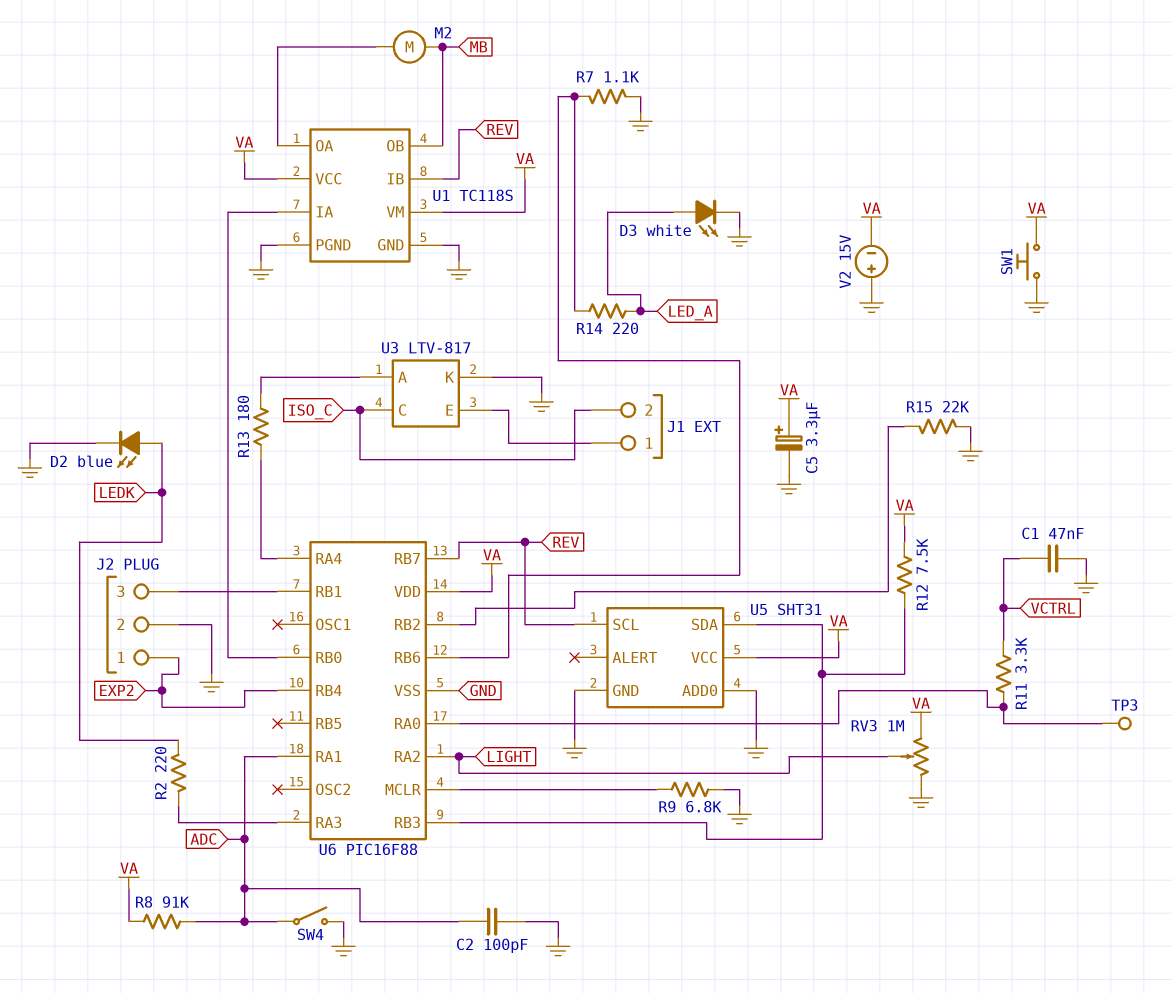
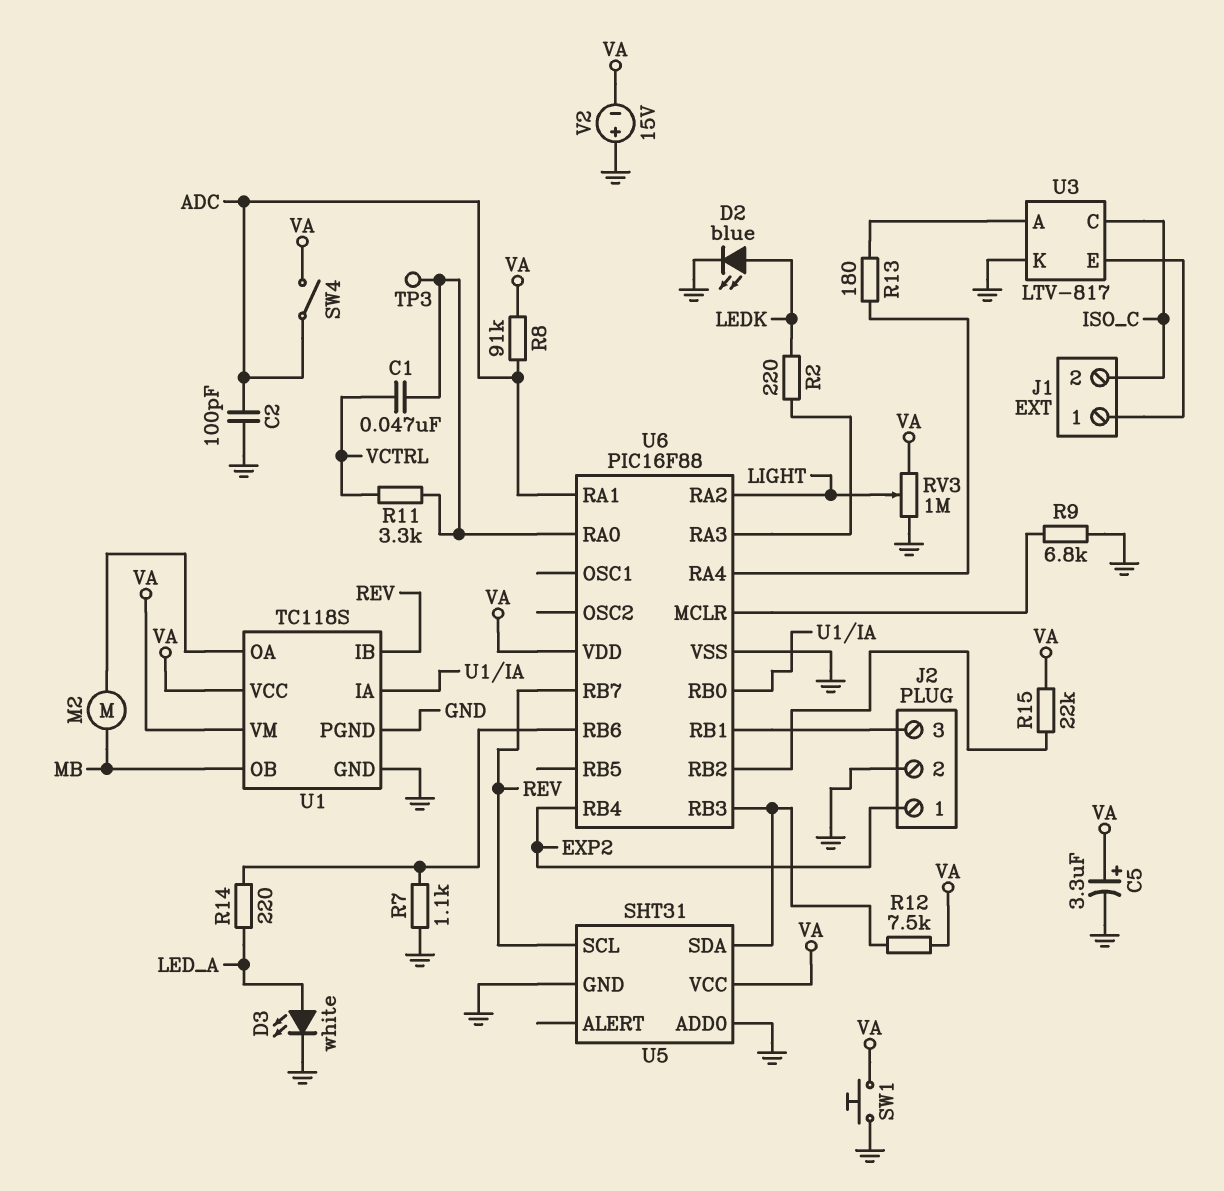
C1: 47nF (GND, VCTRL) -> 47nF (U6/RA0, VCTRL)
R15: 22k (GND, U6/RB2) -> 22k (U6/RB2, VA)
SW4: switch (ADC, GND) -> switch (ADC, VA)

